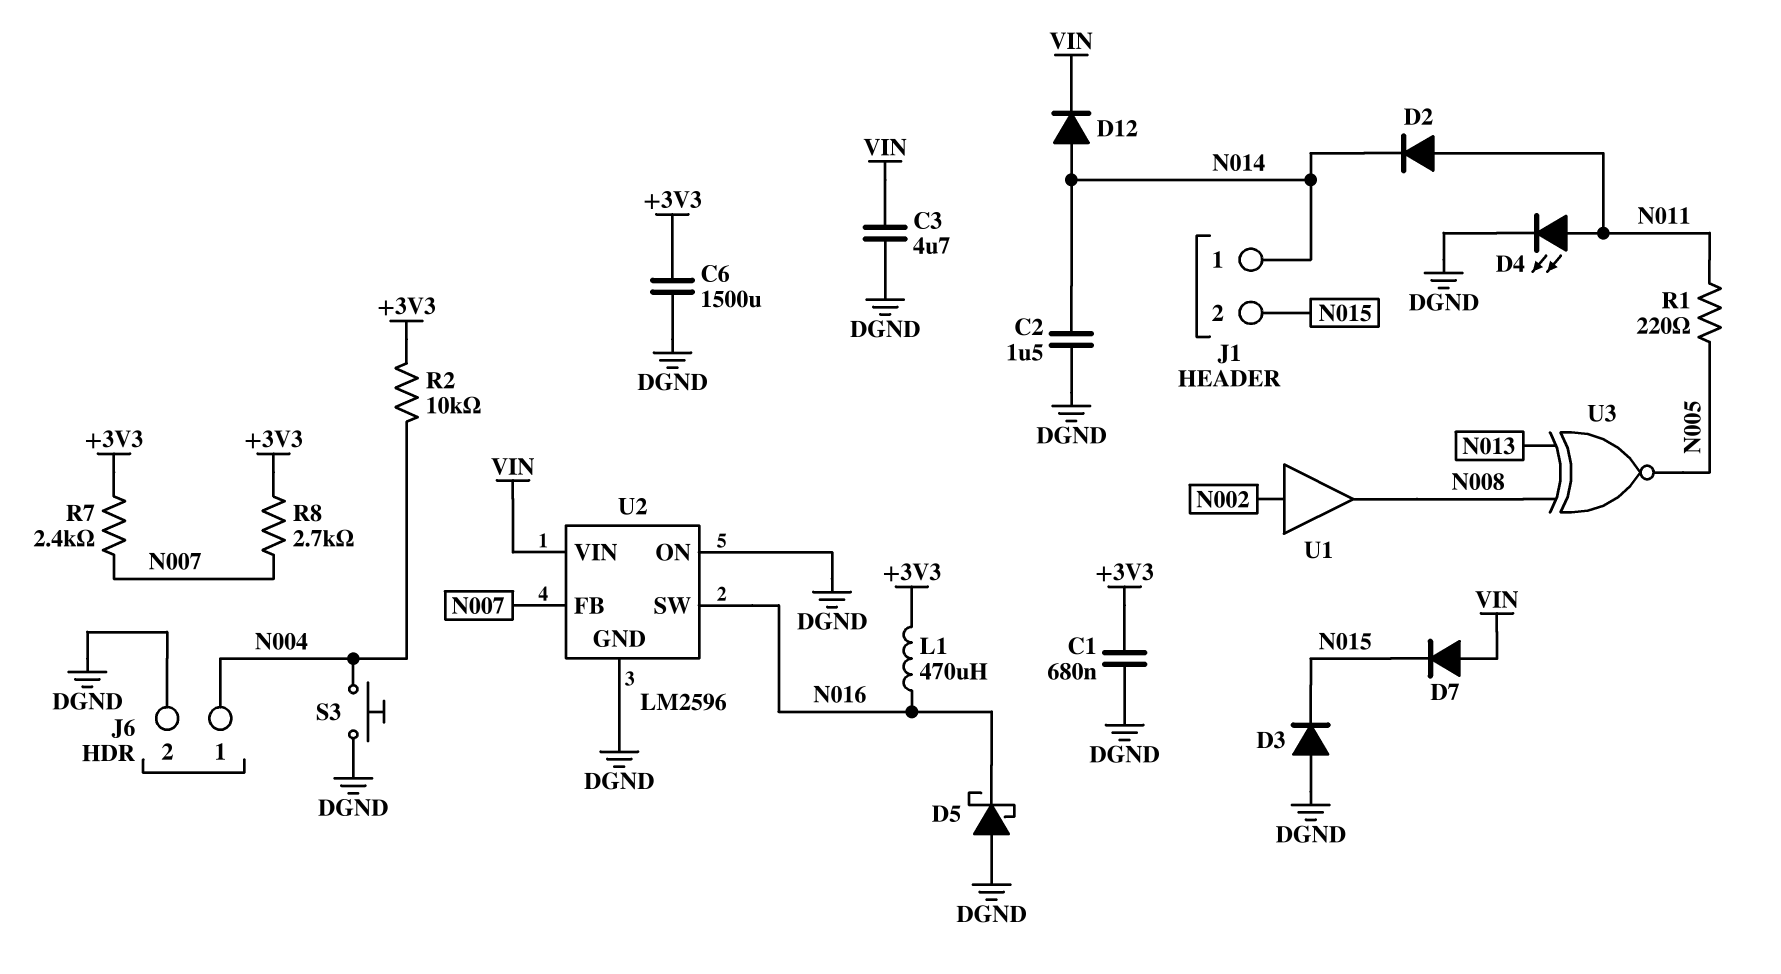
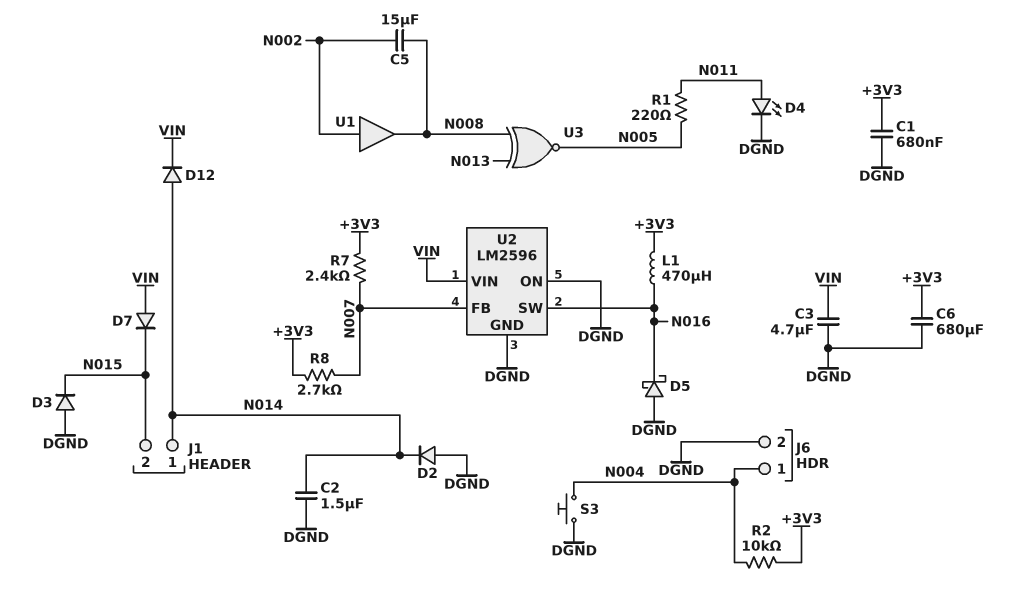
C5: none -> 15uF (N002, N008)
C6: 1500uF (+3V3, DGND) -> 680uF (+3V3, DGND)
D2: diode (A N011, K N014) -> diode (A DGND, K N014)

